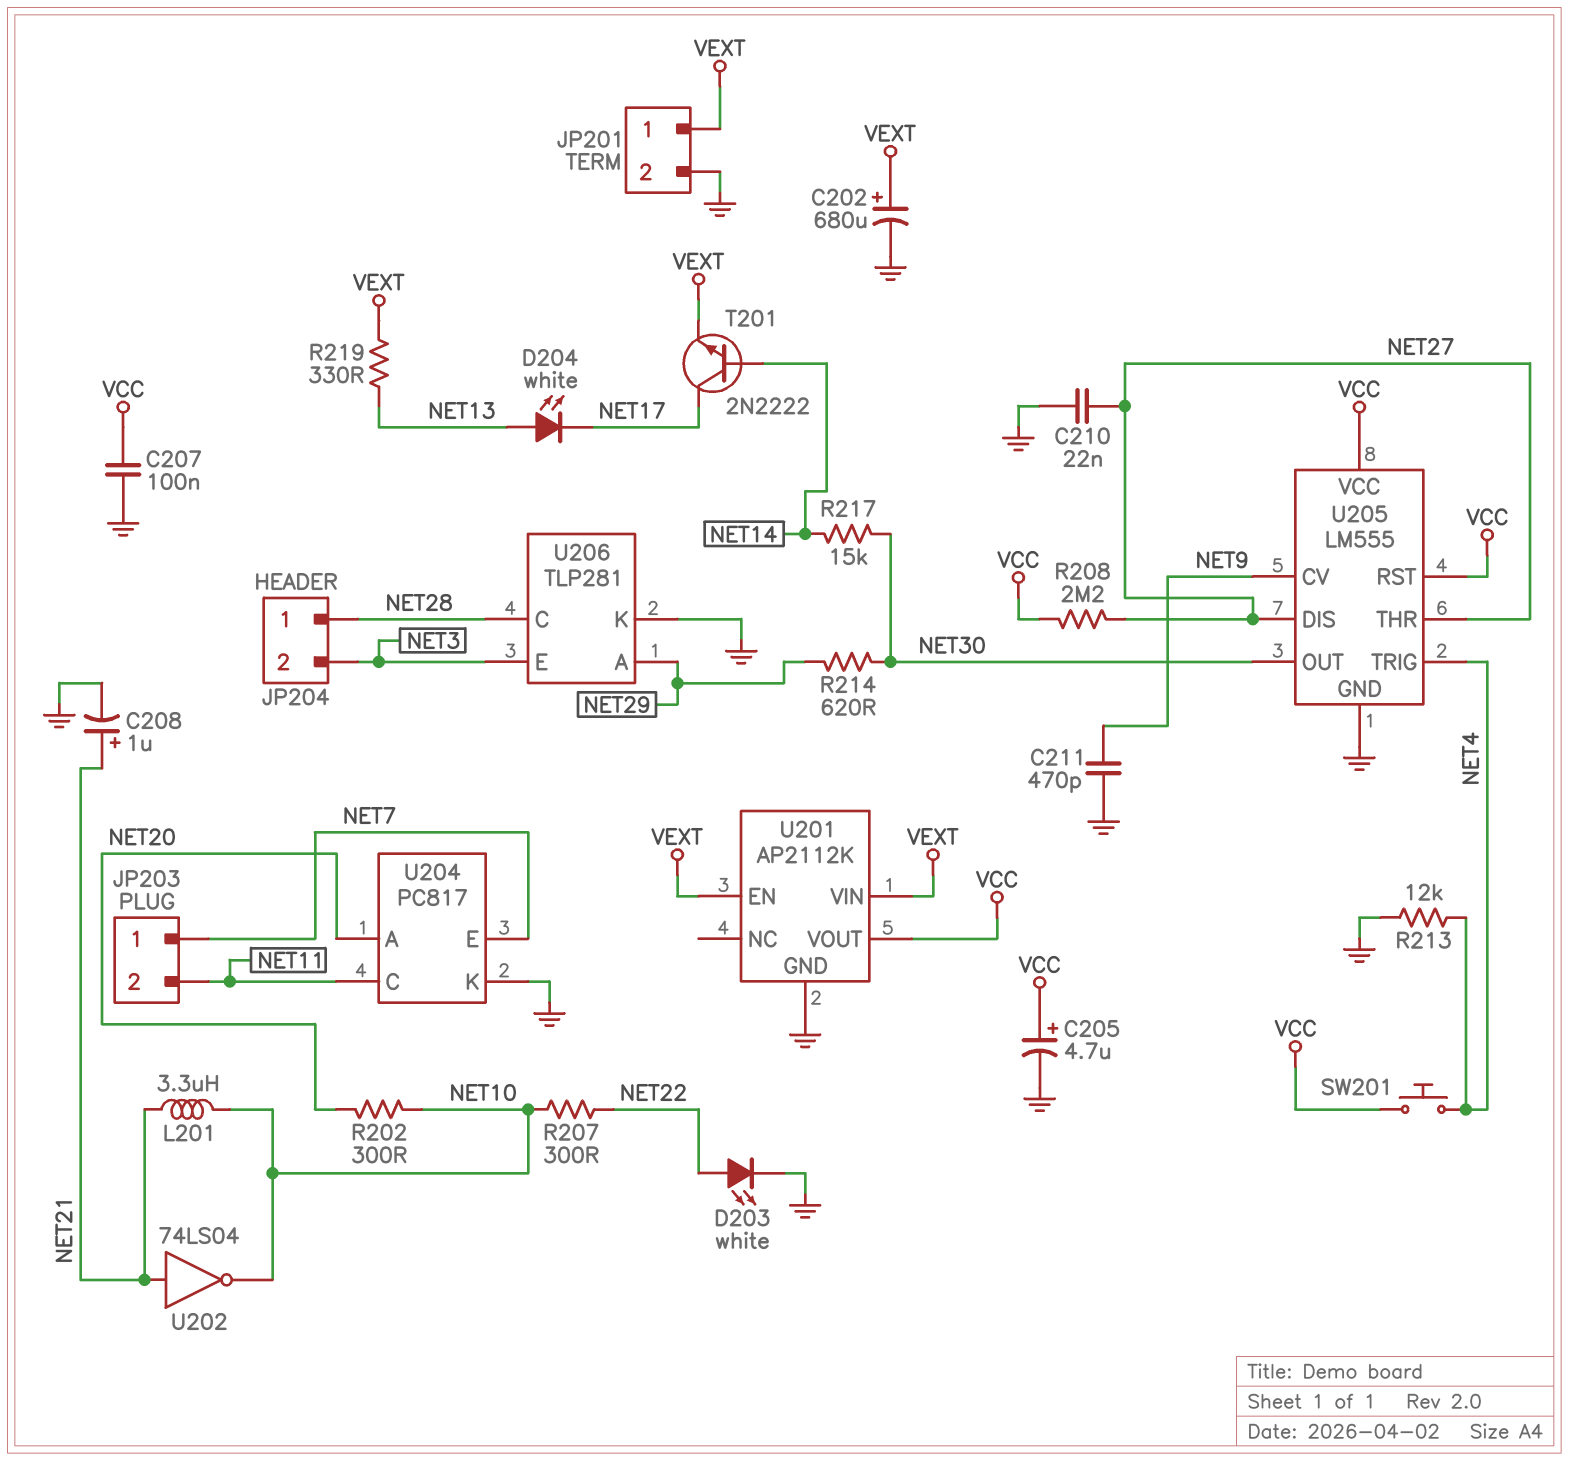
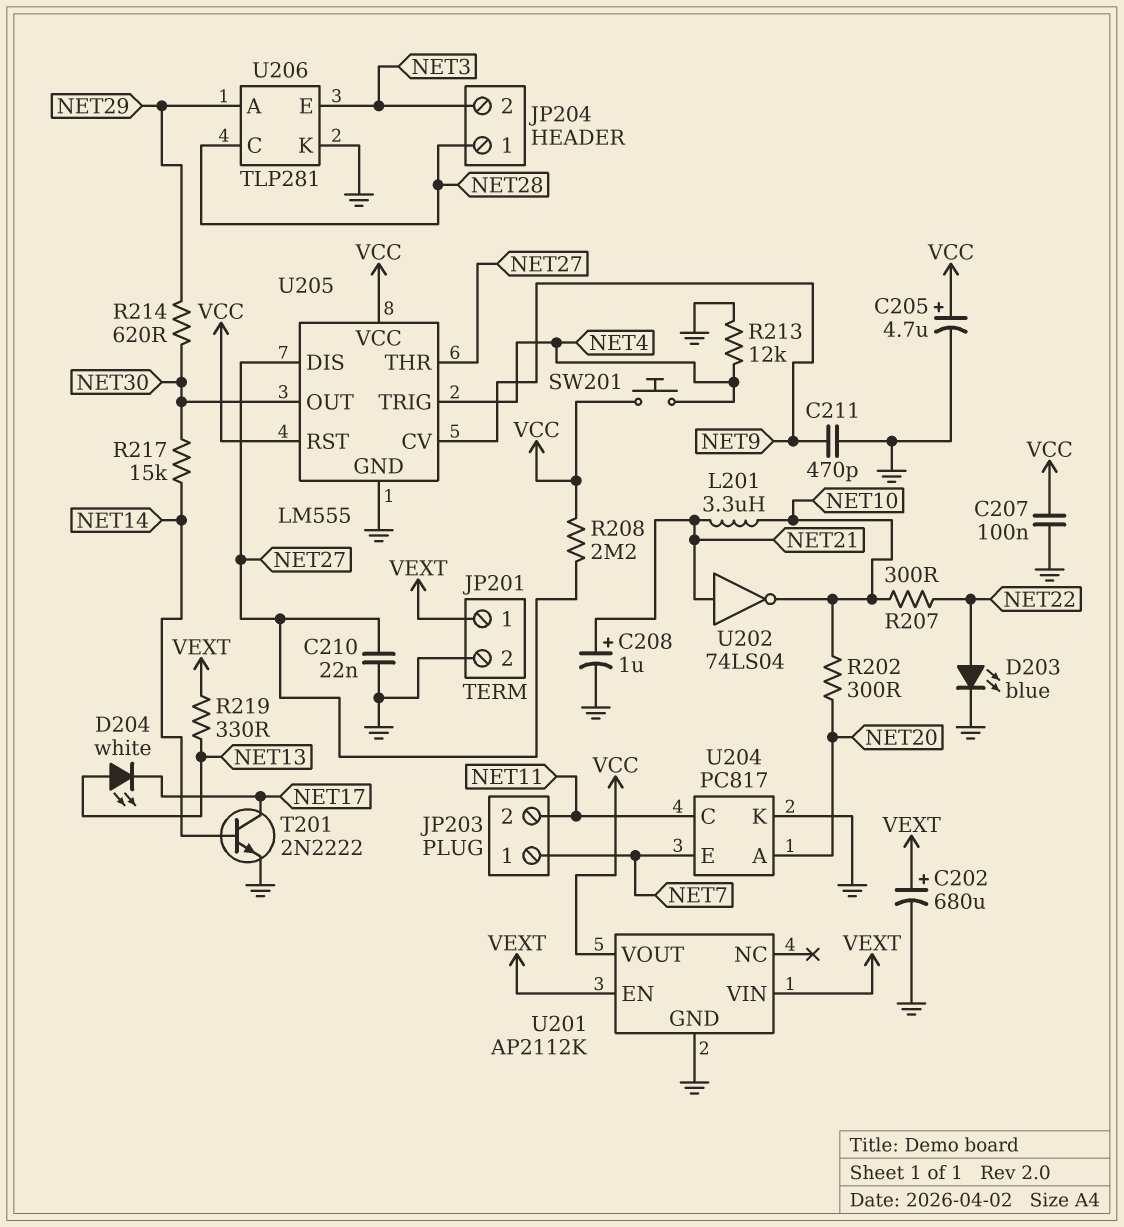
D203: LED white (A NET22, K GND) -> LED blue (A NET22, K GND)
T201: NPN 2N2222 (B NET14, C NET17, E VEXT) -> NPN 2N2222 (B NET14, C NET17, E GND)

